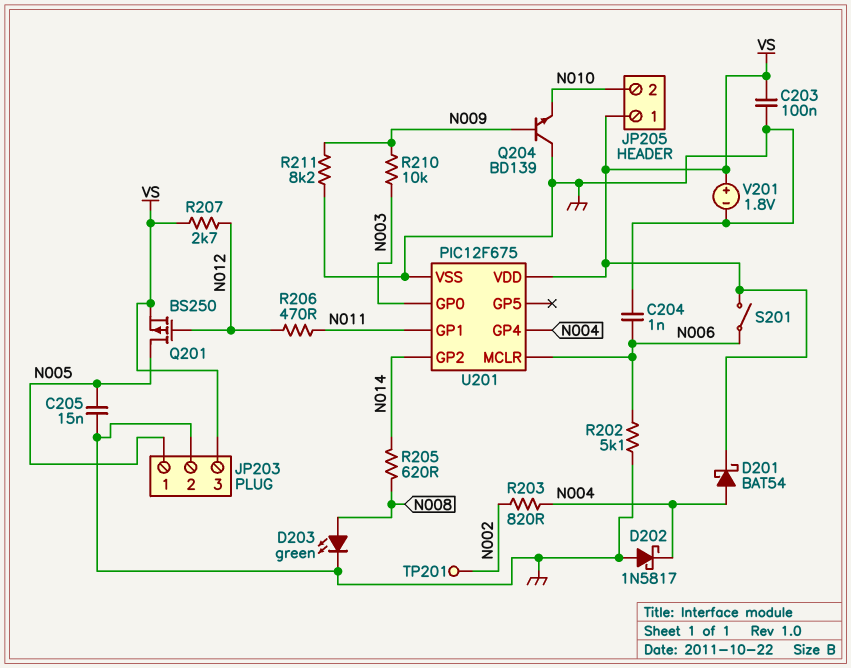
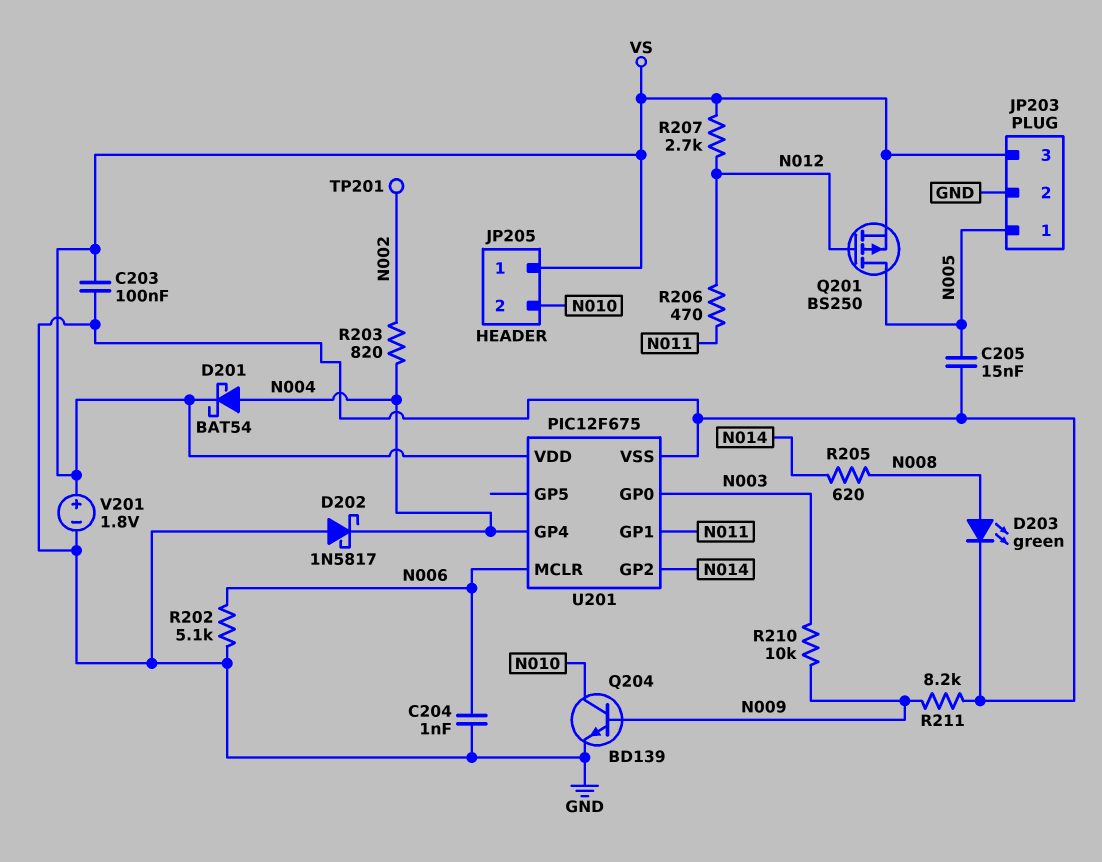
Q204: NPN BD139 (B N009, C GND, E N010) -> NPN BD139 (B N009, C N010, E GND)
S201: switch (N006, VS) -> none

